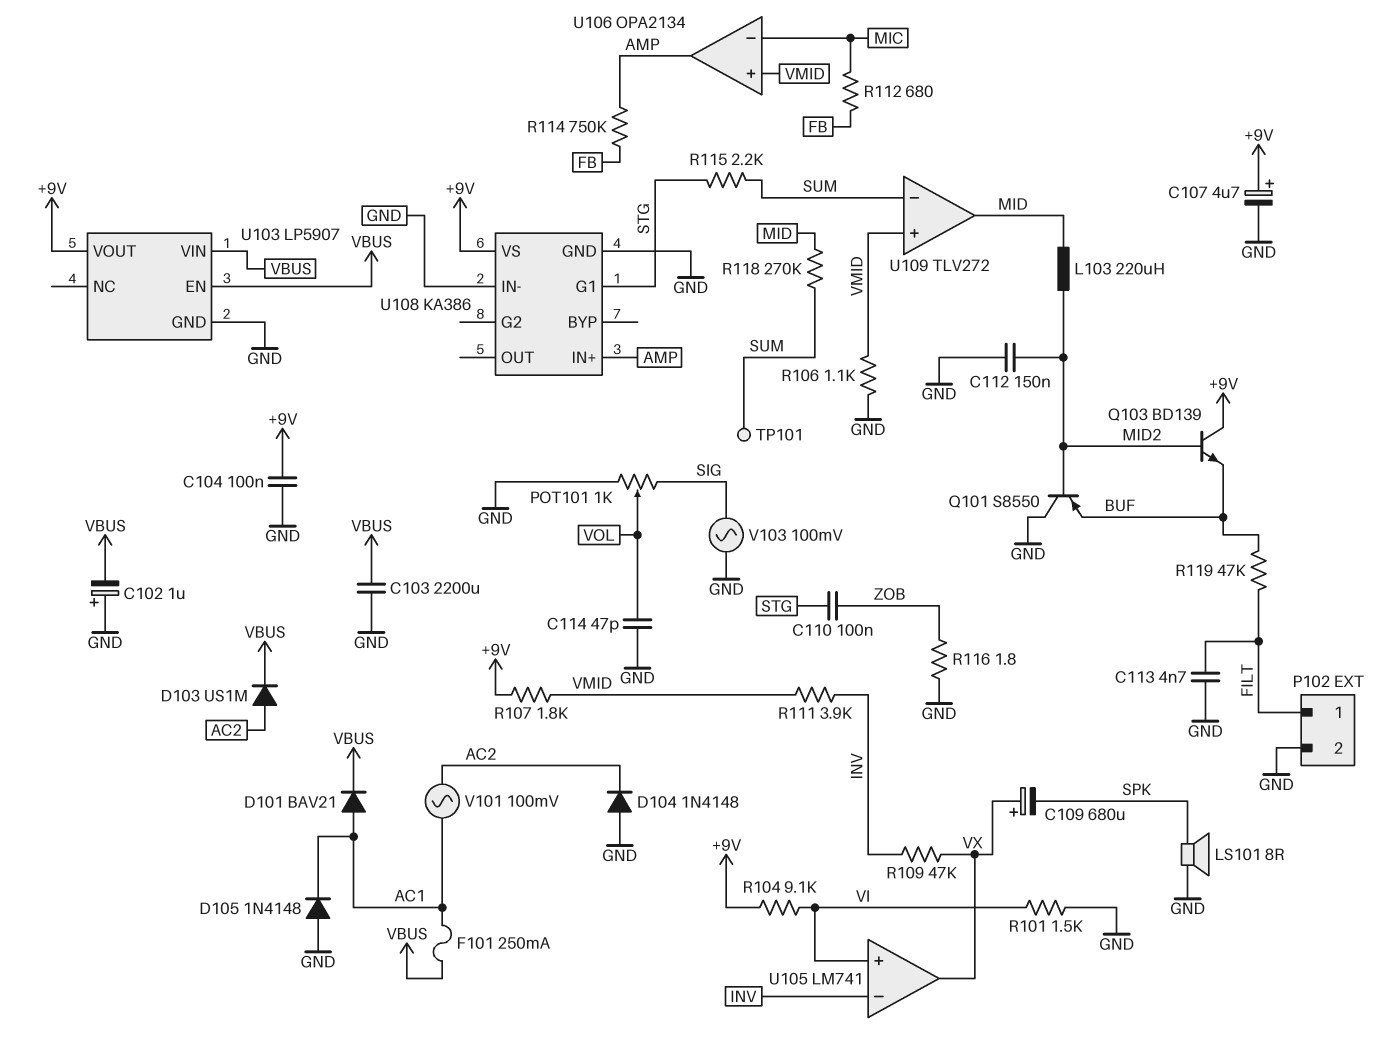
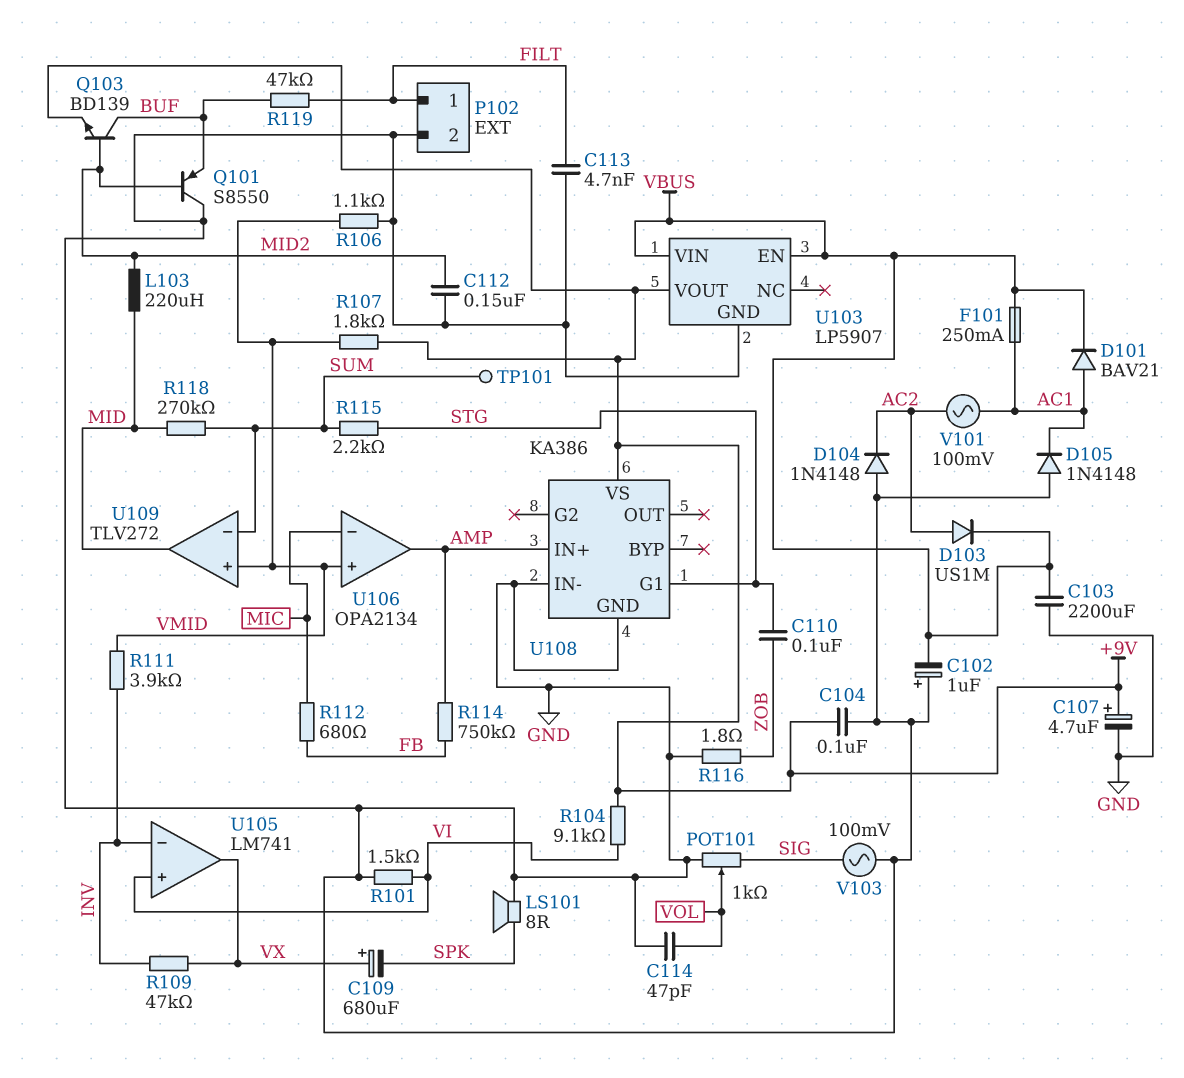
Q103: NPN BD139 (B MID2, C +9V, E BUF) -> NPN BD139 (B MID2, C BUF, E +9V)

